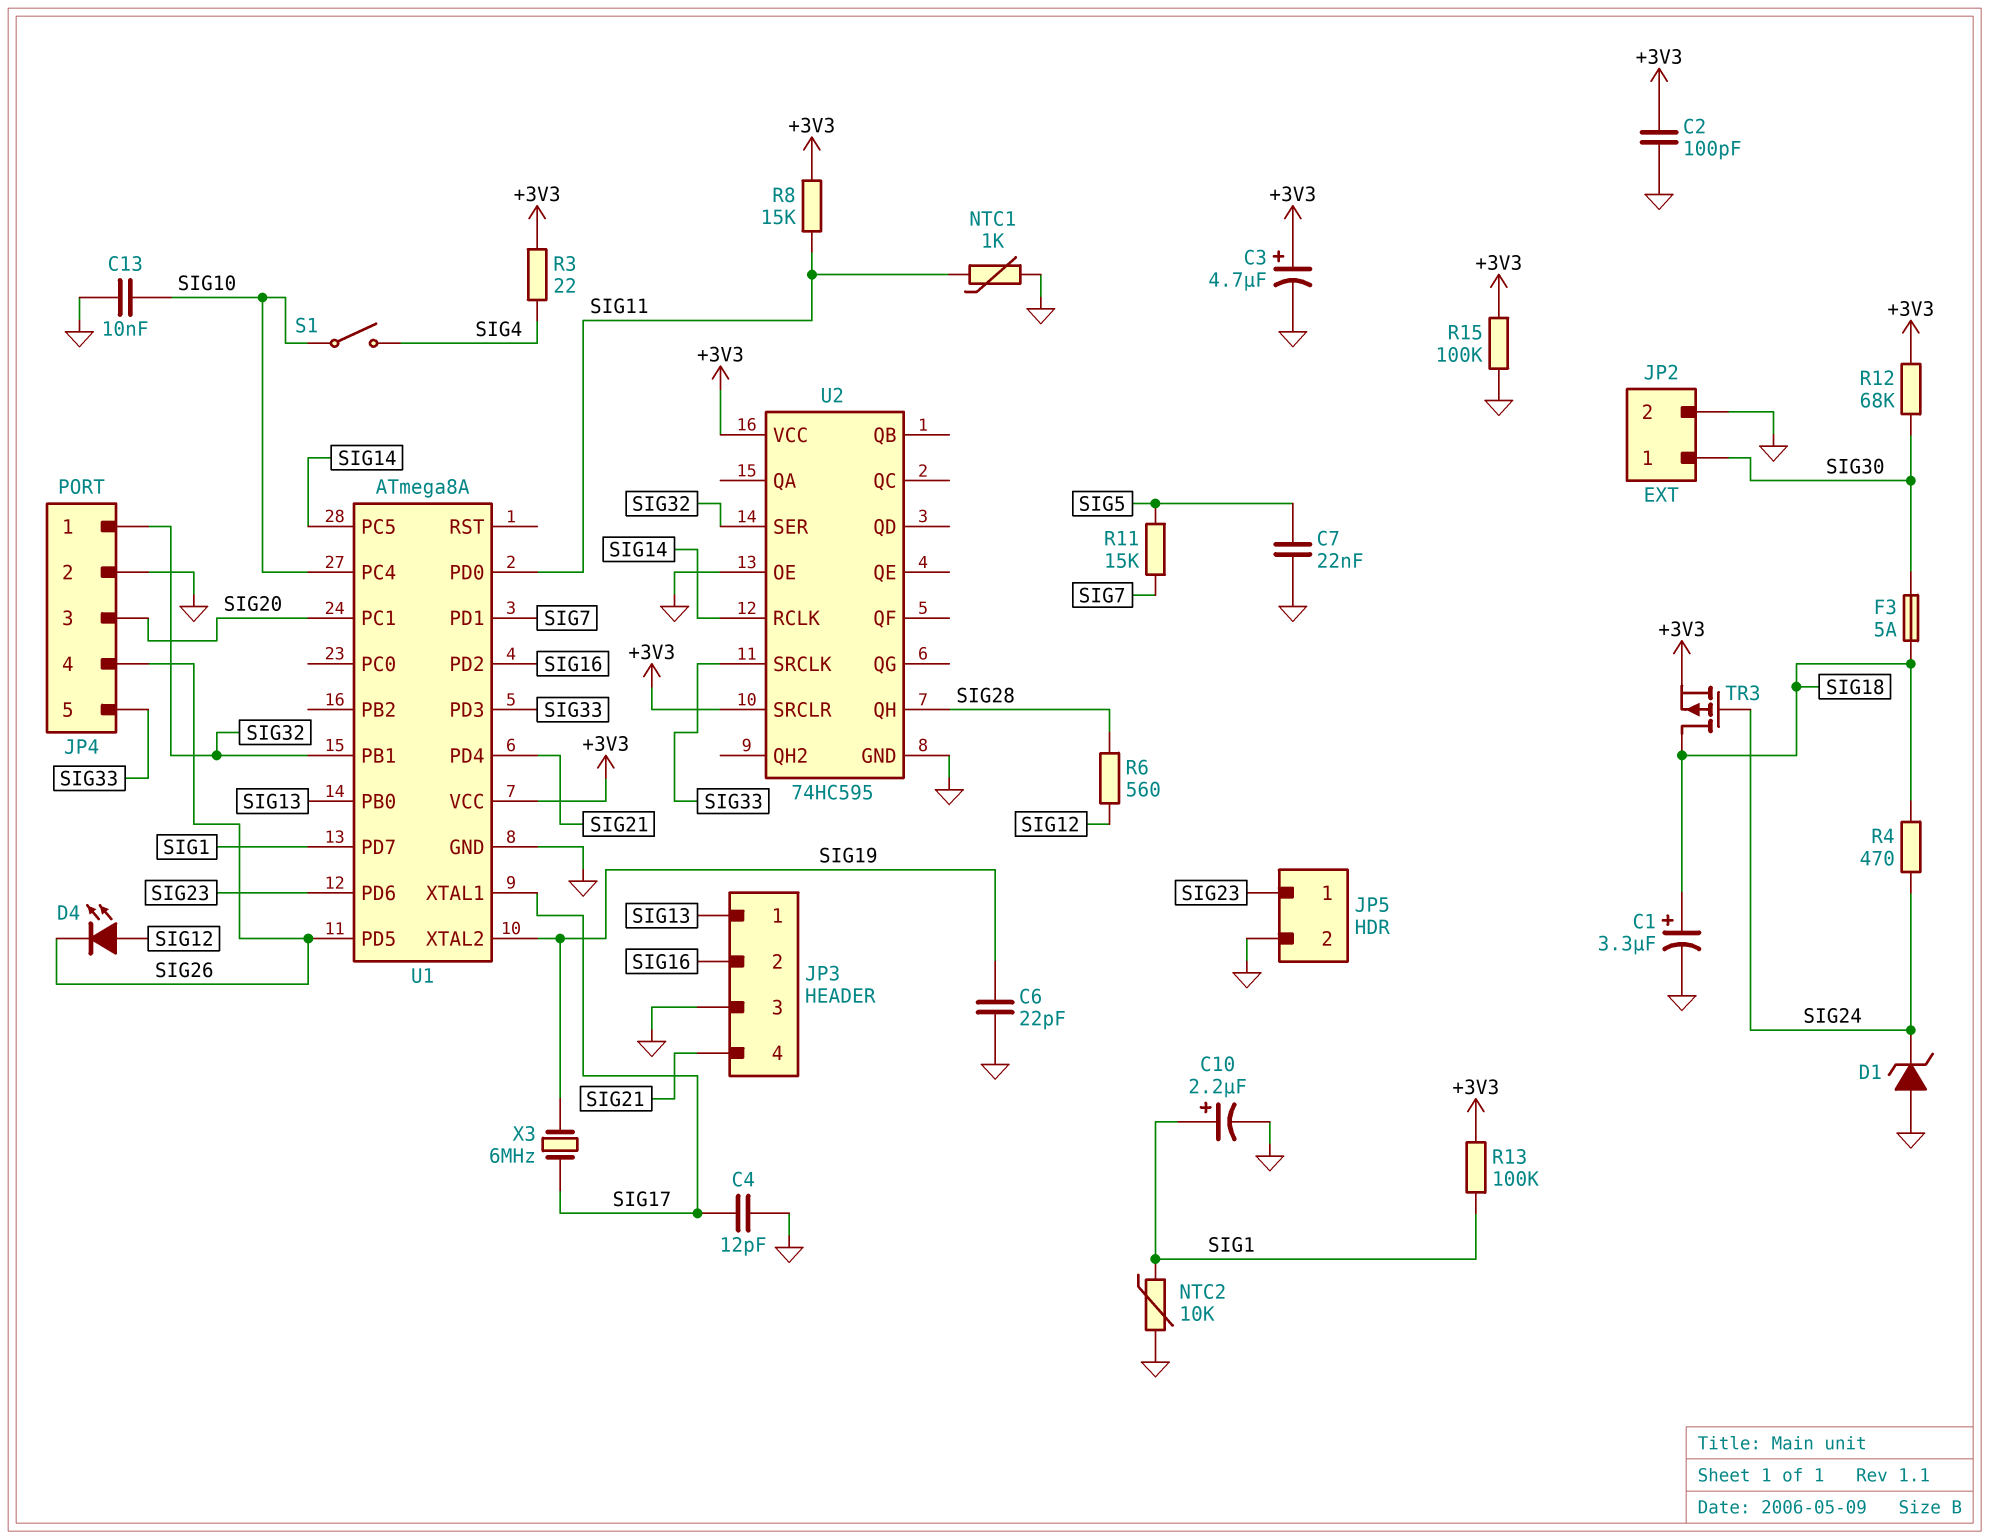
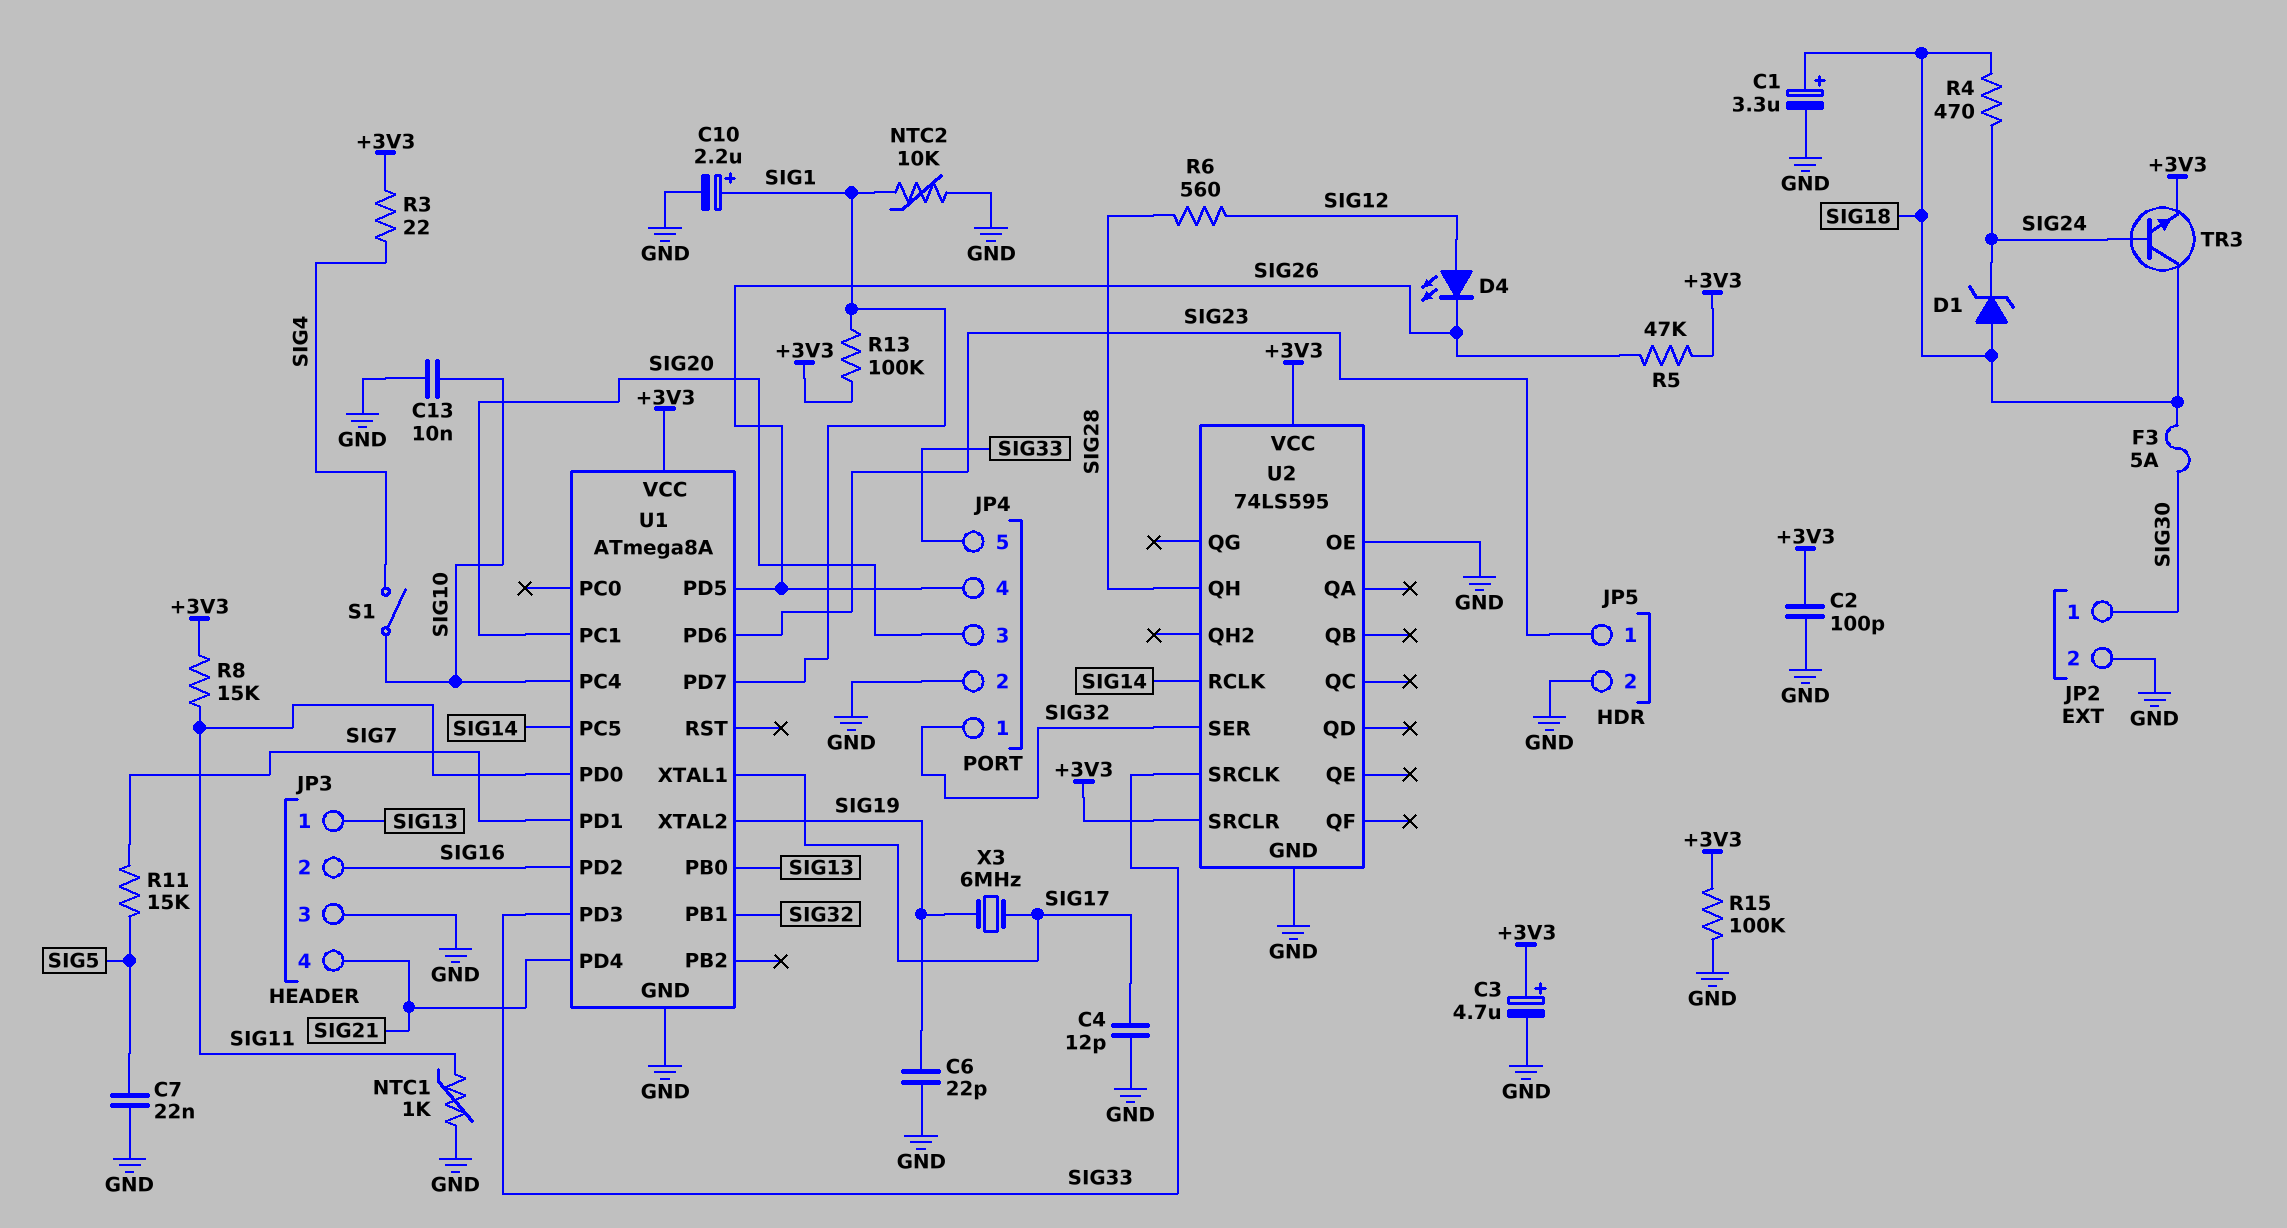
D1: zener (A GND, K SIG24) -> zener (A SIG18, K SIG24)
R5: none -> 47k (+3V3, SIG26)
R12: 68k (+3V3, SIG30) -> none
TR3: PMOS (G SIG24, D SIG18, S +3V3) -> NPN (B SIG24, C SIG18, E +3V3)
U2: 74HC595 -> 74LS595

